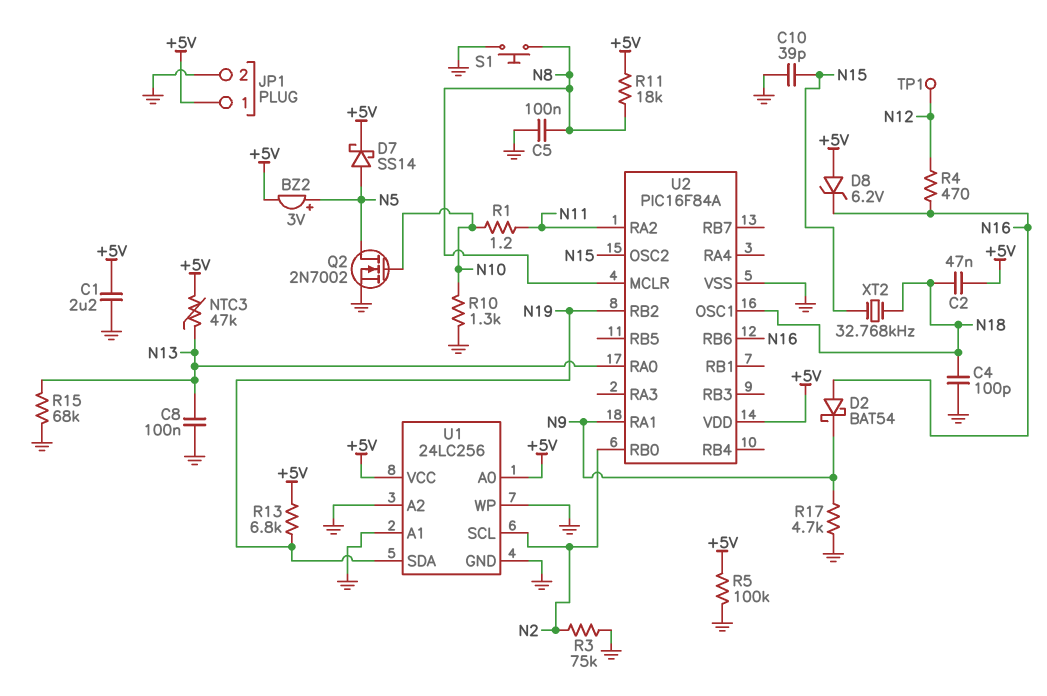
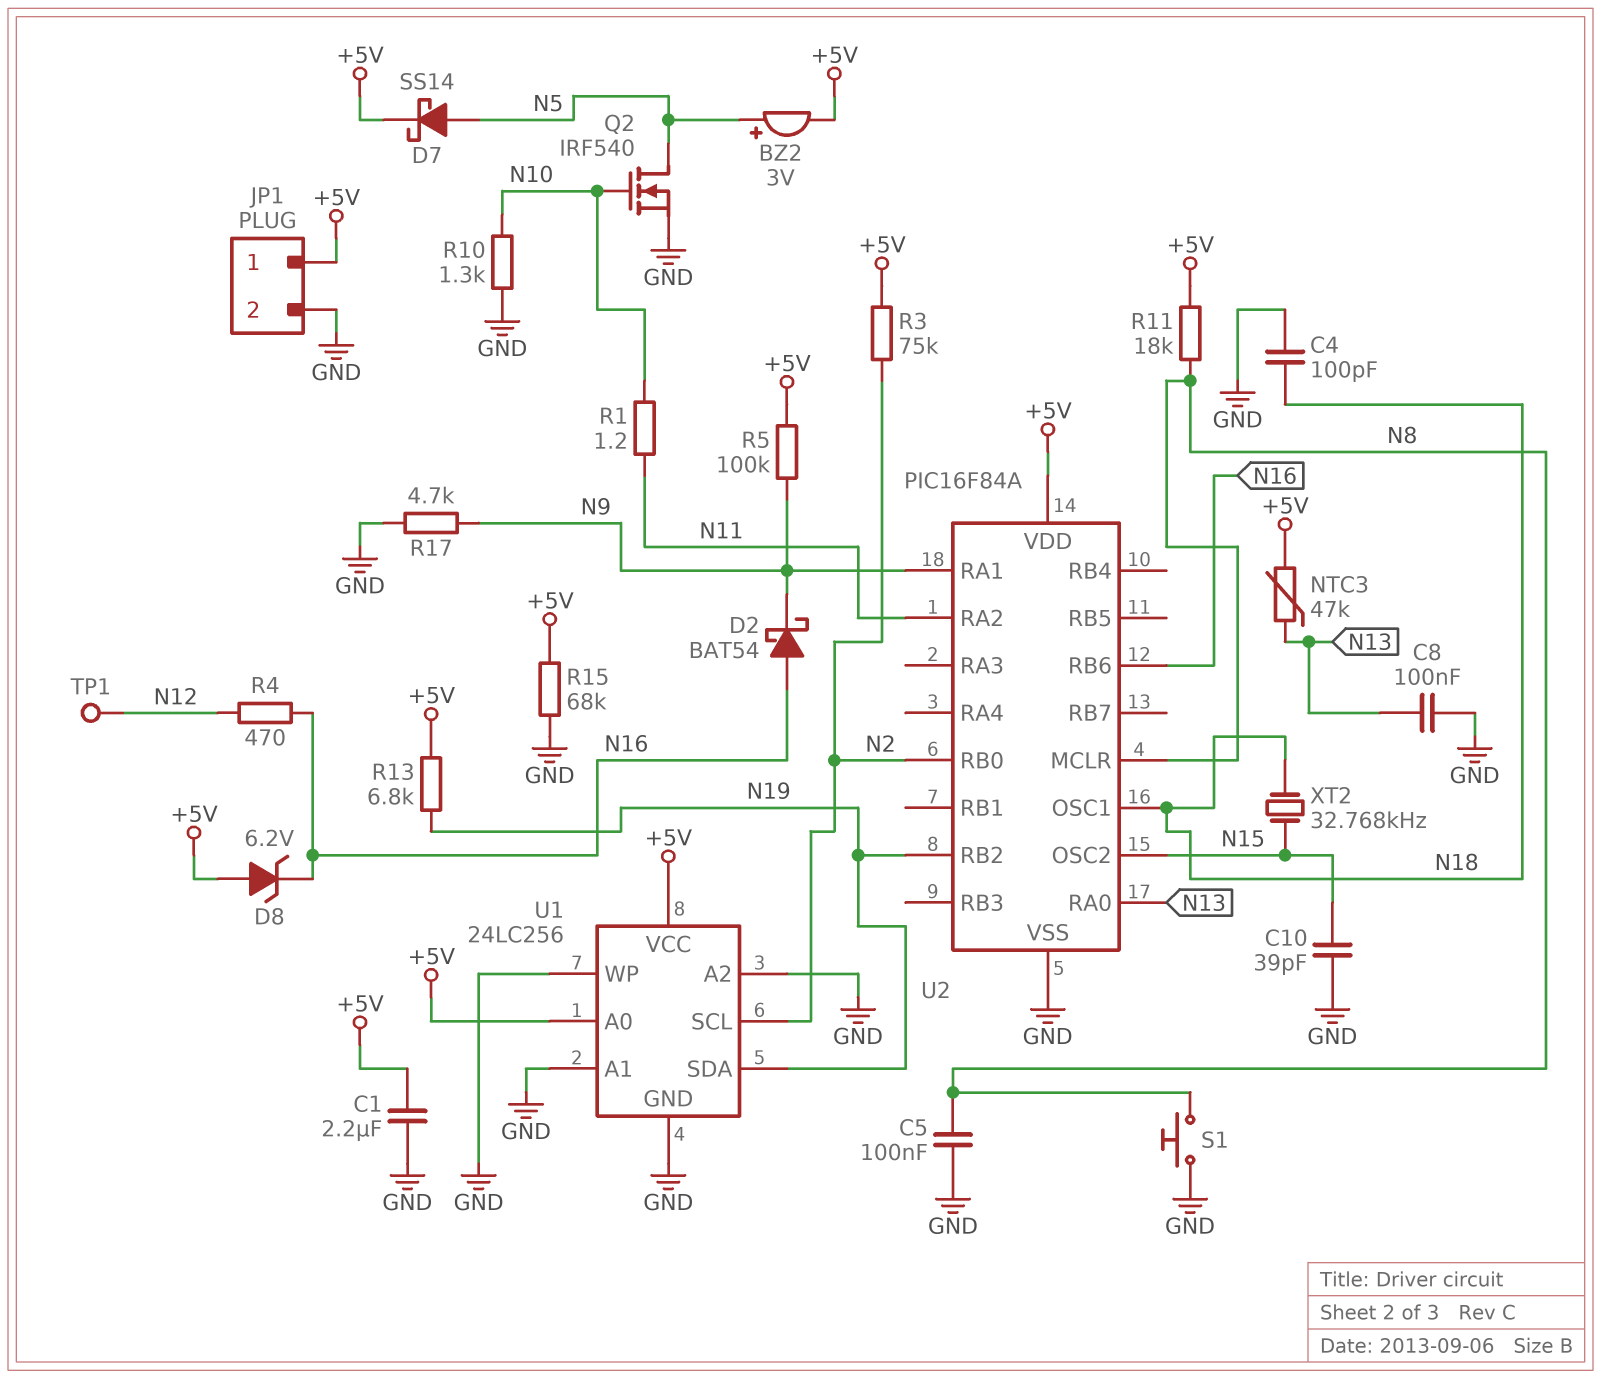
C2: 47nF (+5V, N18) -> none
Q2: NMOS 2N7002 (G N10, D N5, S GND) -> NMOS IRF540 (G N10, D N5, S GND)
R3: 75k (GND, N2) -> 75k (+5V, N2)
R5: 100k (+5V, GND) -> 100k (+5V, N9)
R15: 68k (GND, N13) -> 68k (+5V, GND)

